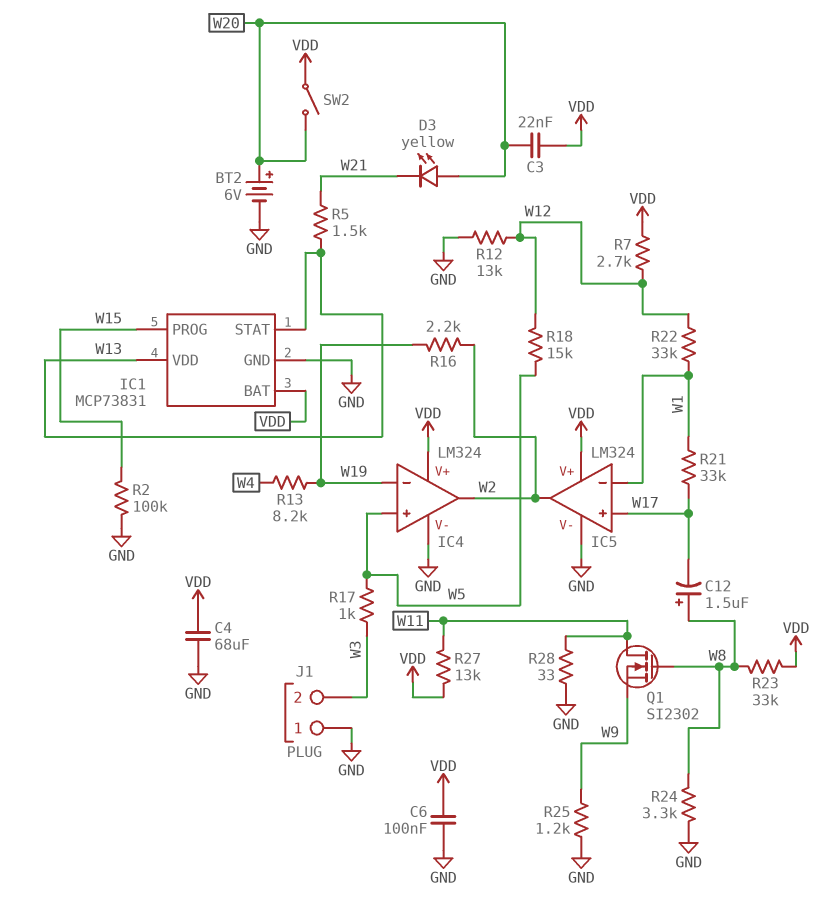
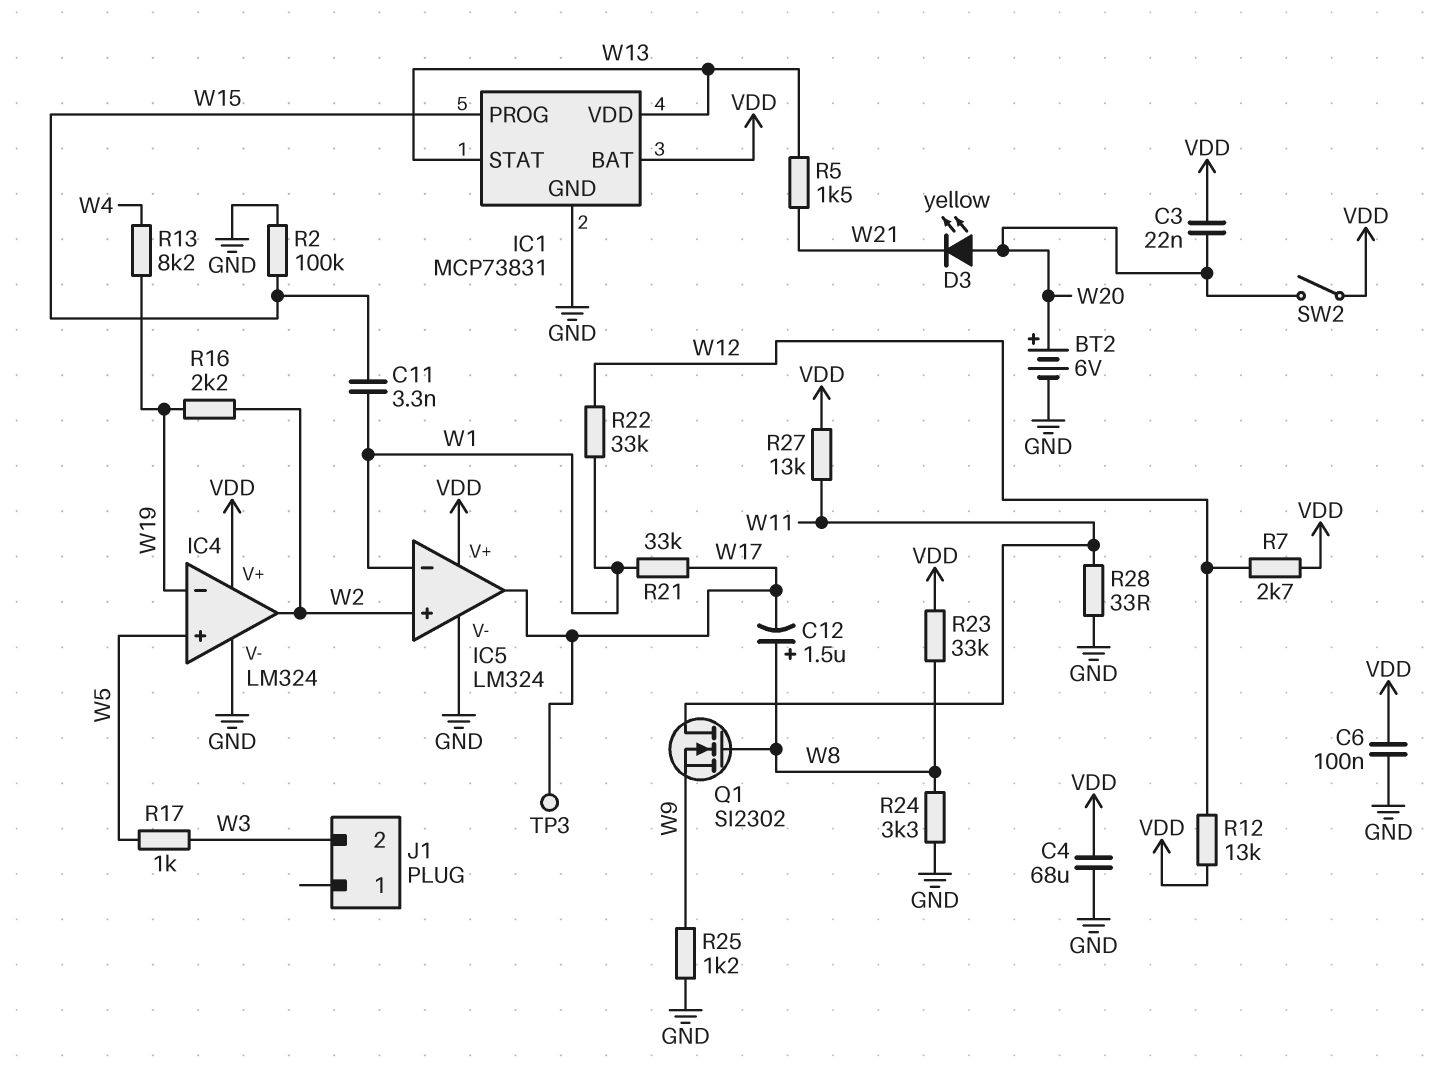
C11: none -> 3.3nF (W1, W15)
IC5 pin in+: W17 -> W2
IC5 pin out: W2 -> W17
J1 pin 1: GND -> none
R12: 13k (GND, W12) -> 13k (VDD, W12)
R18: 15k (W5, W12) -> none
TP3: none -> test point (W17)

